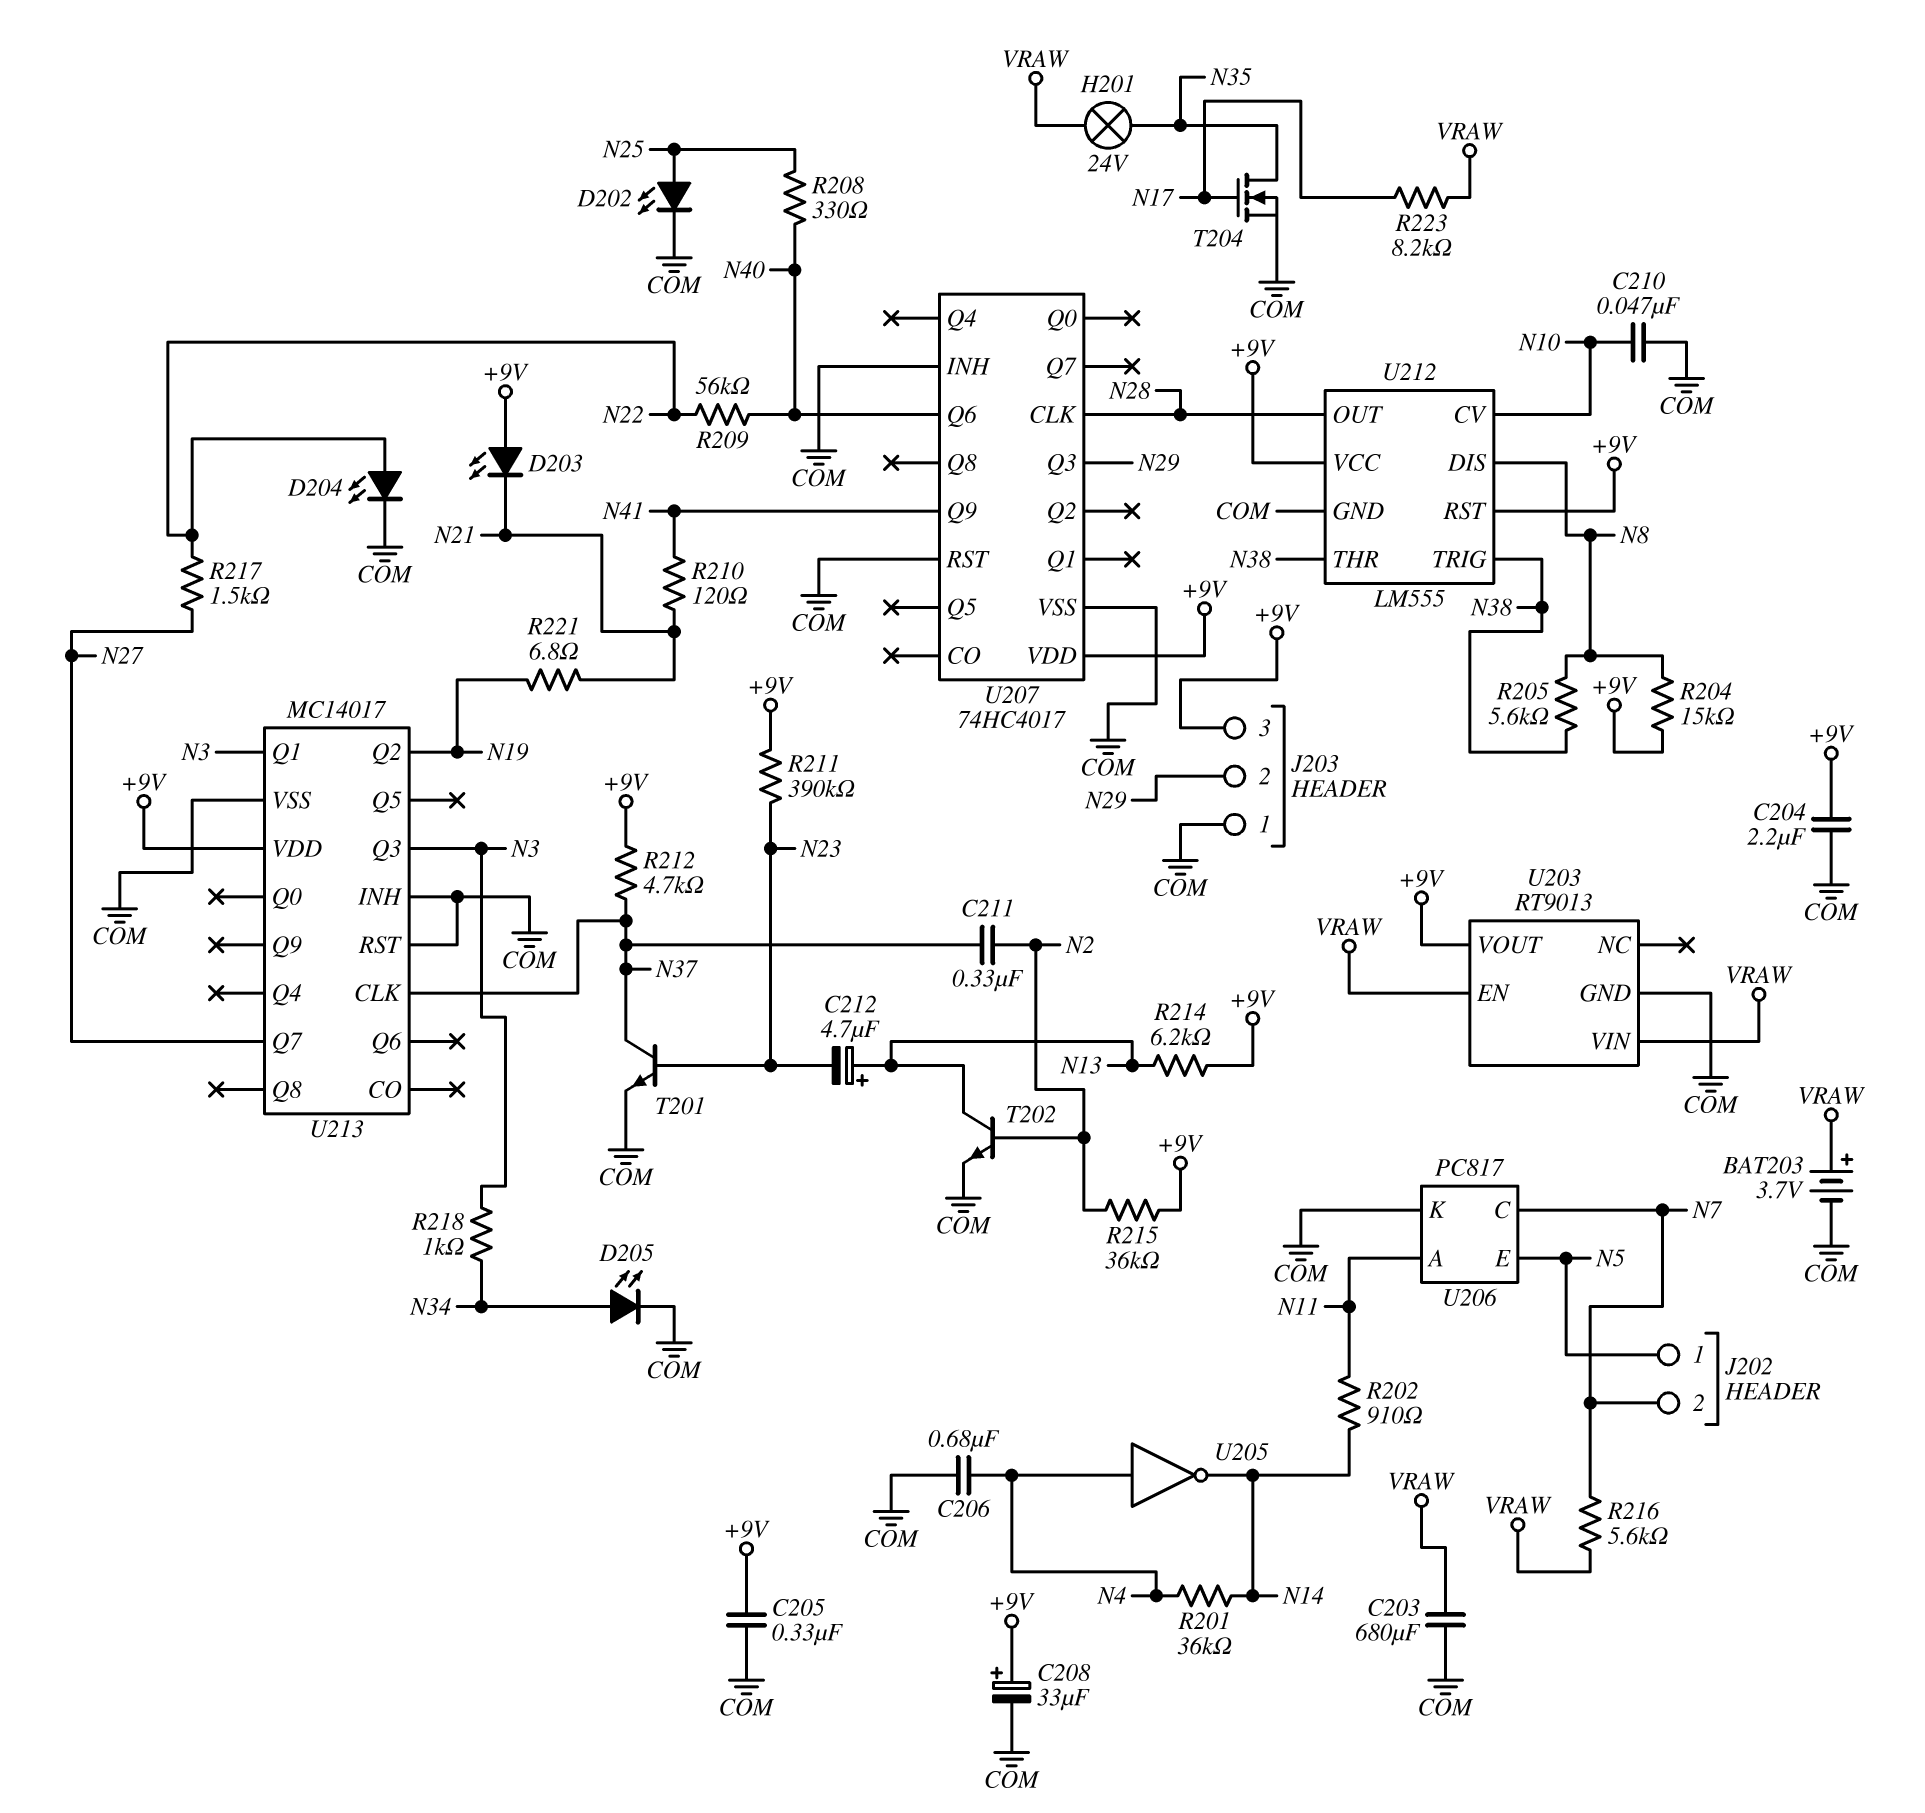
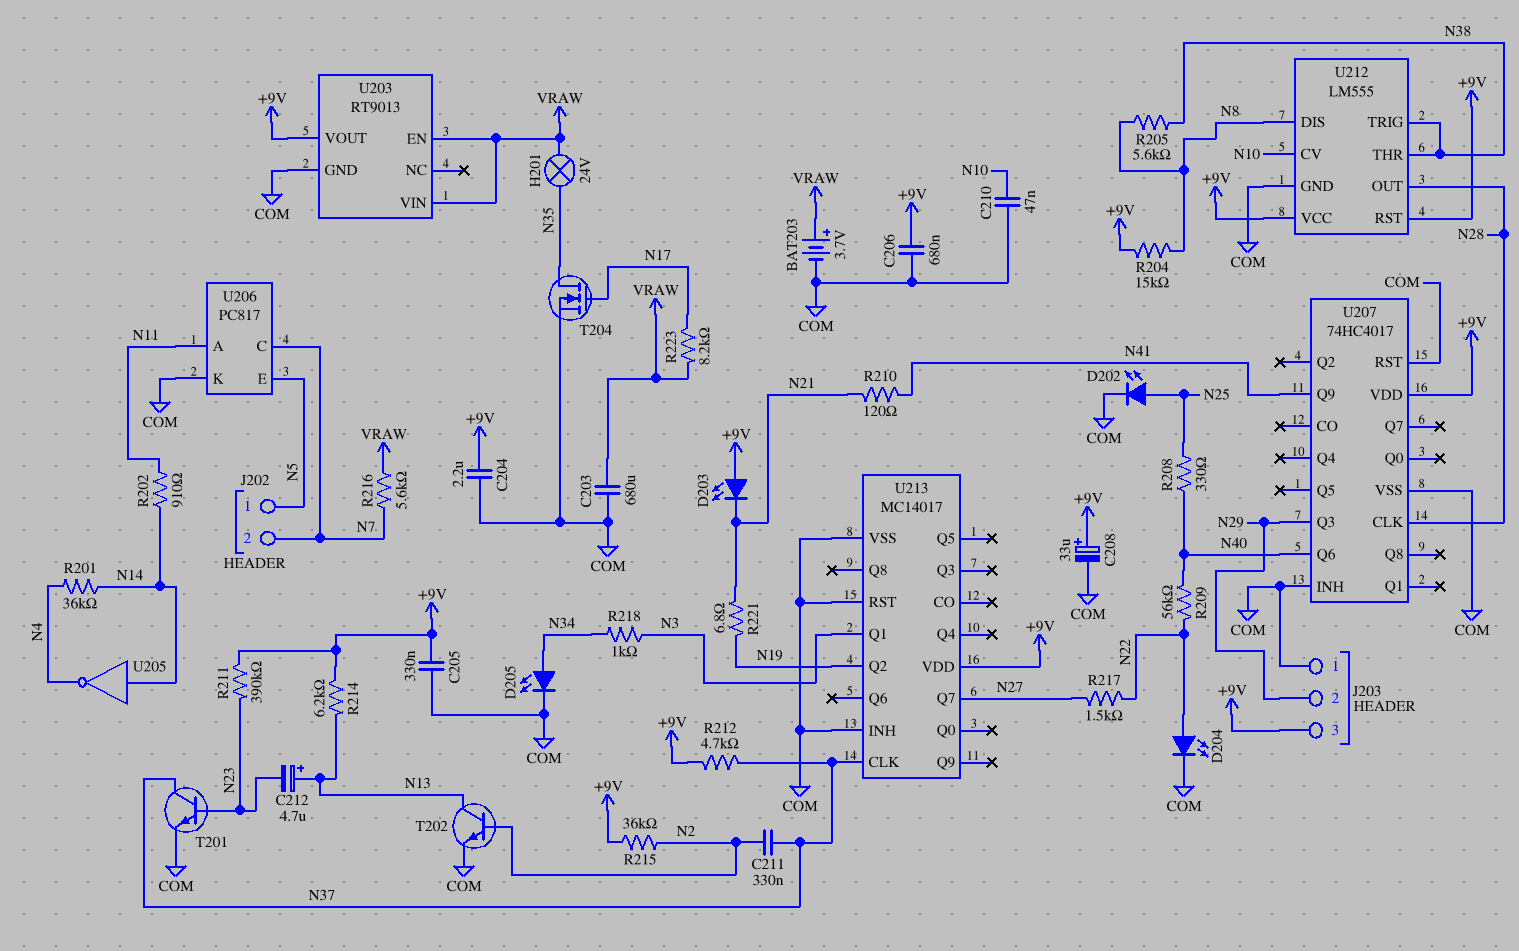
C206: 680nF (COM, N4) -> 680nF (+9V, COM)
U205: NOT (in N4, out N14) -> NOT (in N14, out N4)
U213 pin Q3: N3 -> none

